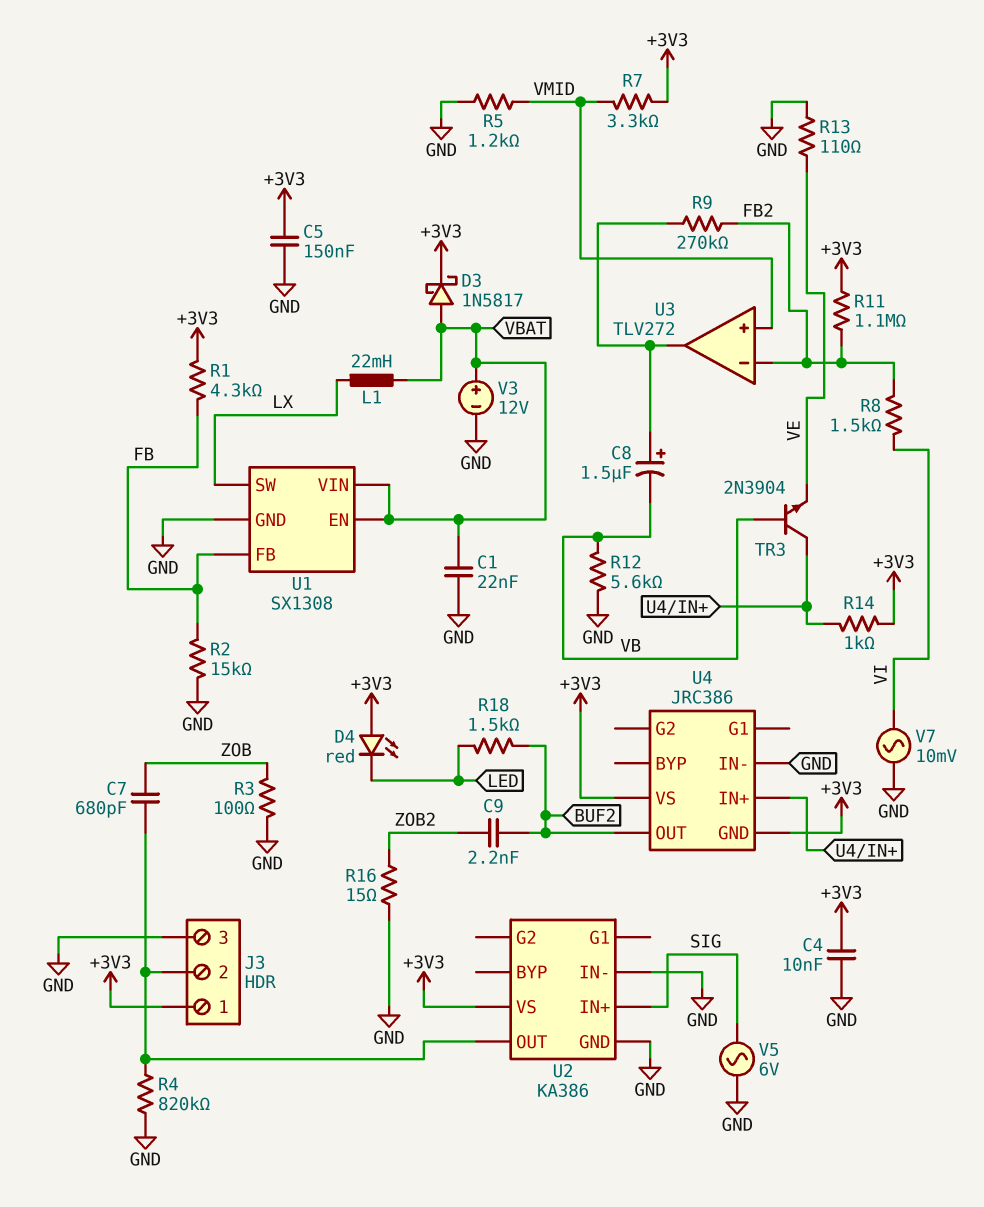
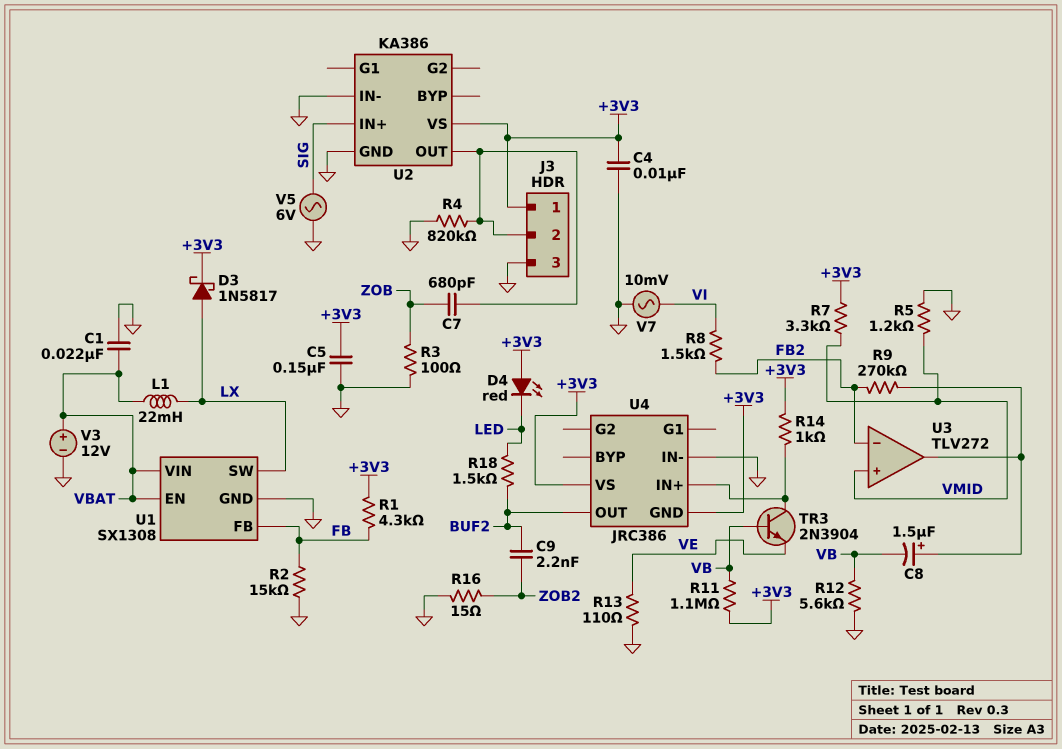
D3: schottky 1N5817 (A VBAT, K +3V3) -> schottky 1N5817 (A LX, K +3V3)
R11: 1.1M (+3V3, FB2) -> 1.1M (+3V3, VB)

